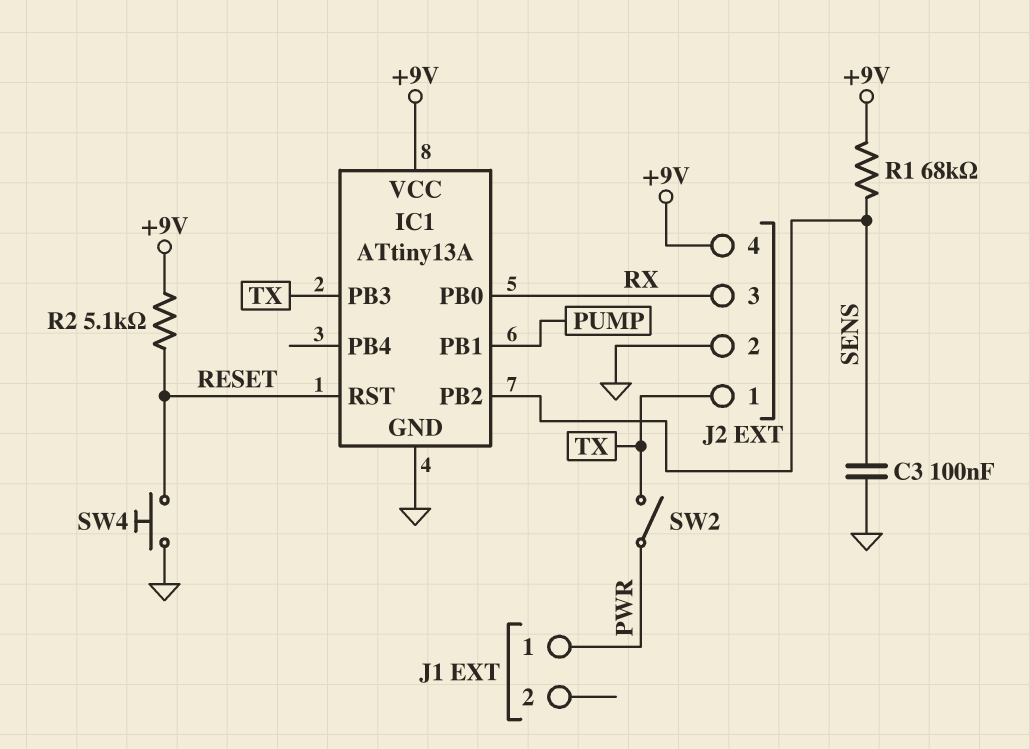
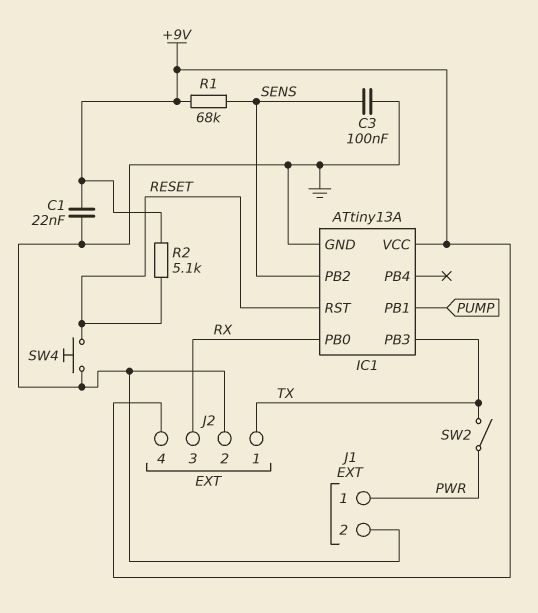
C1: none -> 22nF (+9V, GND)
J1 pin 2: none -> GND

